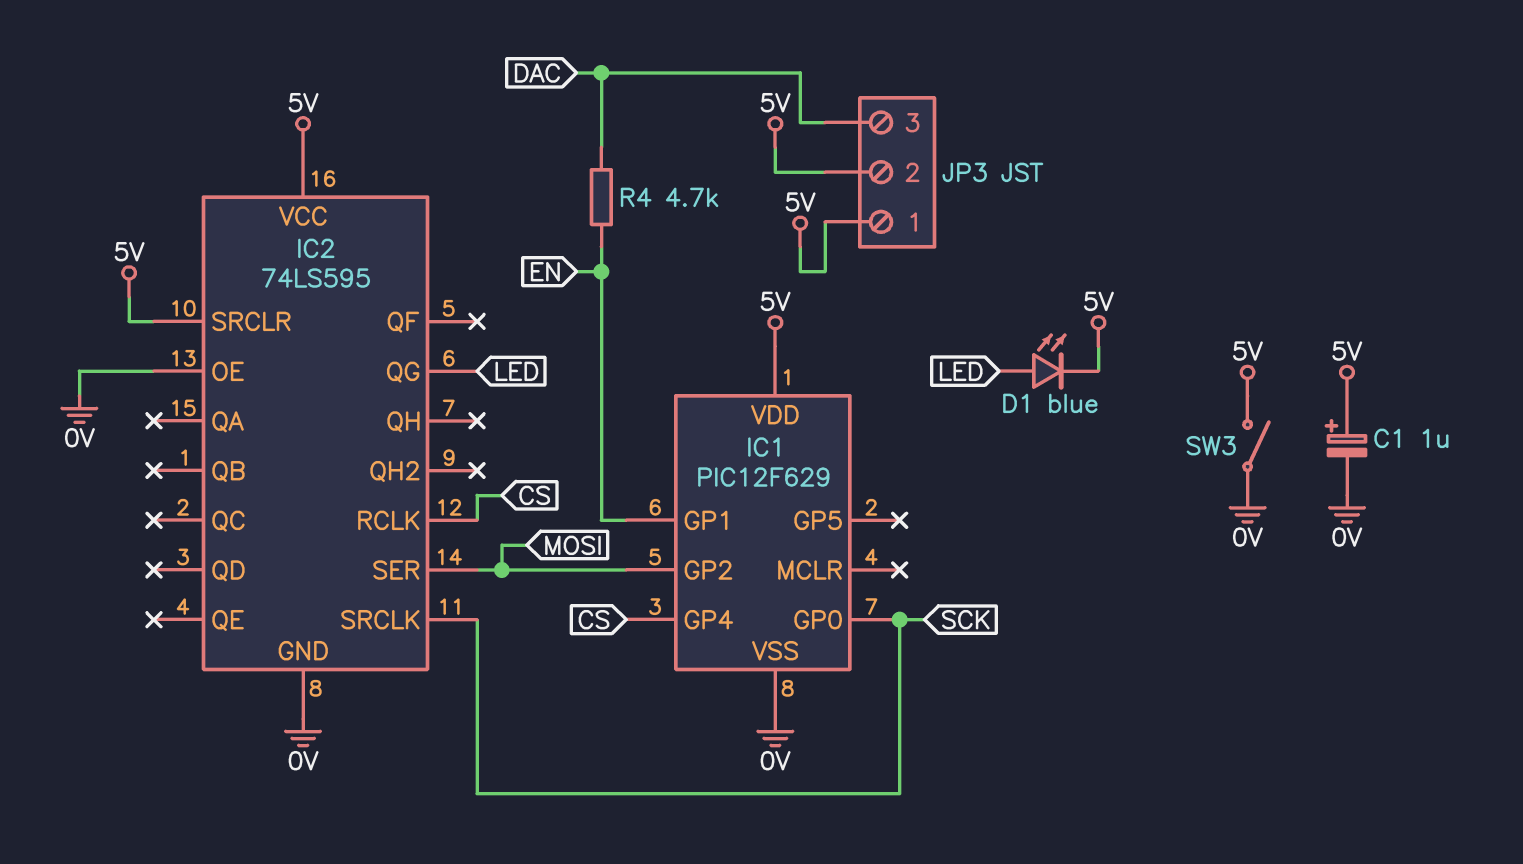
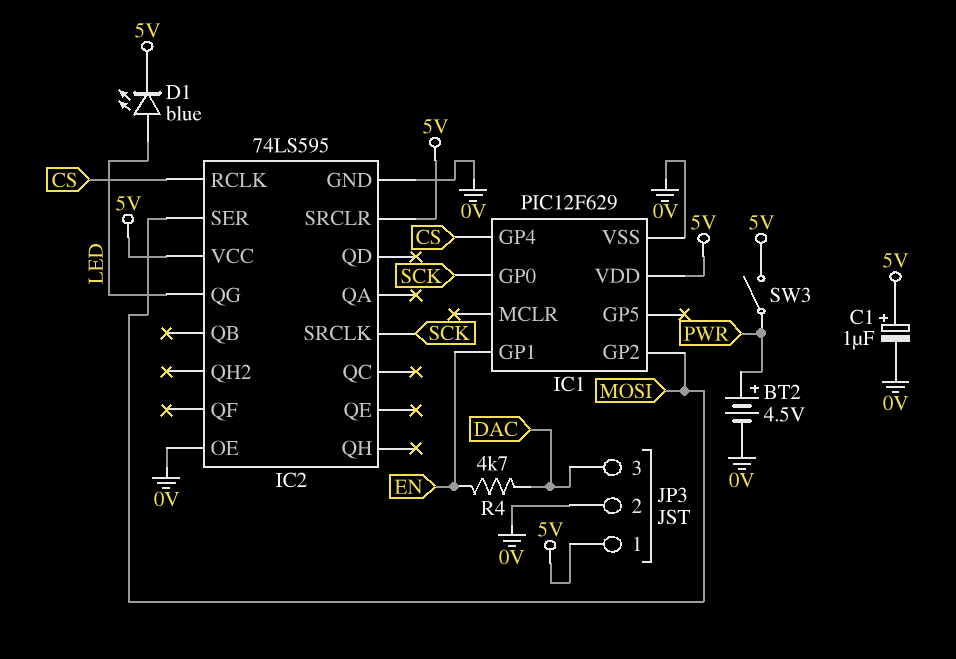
BT2: none -> 4.5V (plus PWR, minus 0V)
JP3 pin 2: 5V -> 0V
SW3: switch (0V, 5V) -> switch (5V, PWR)

